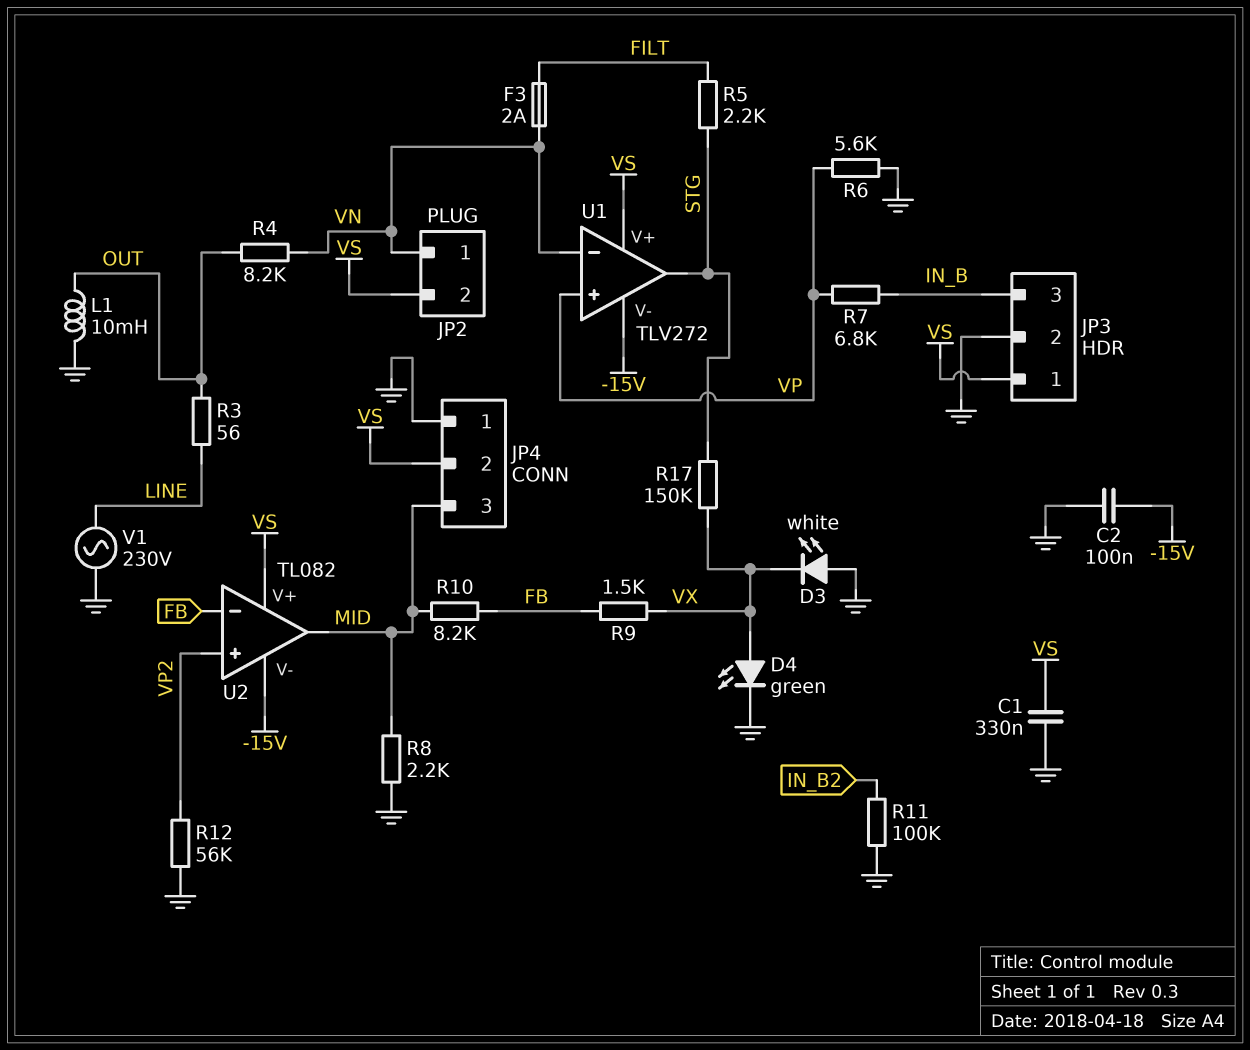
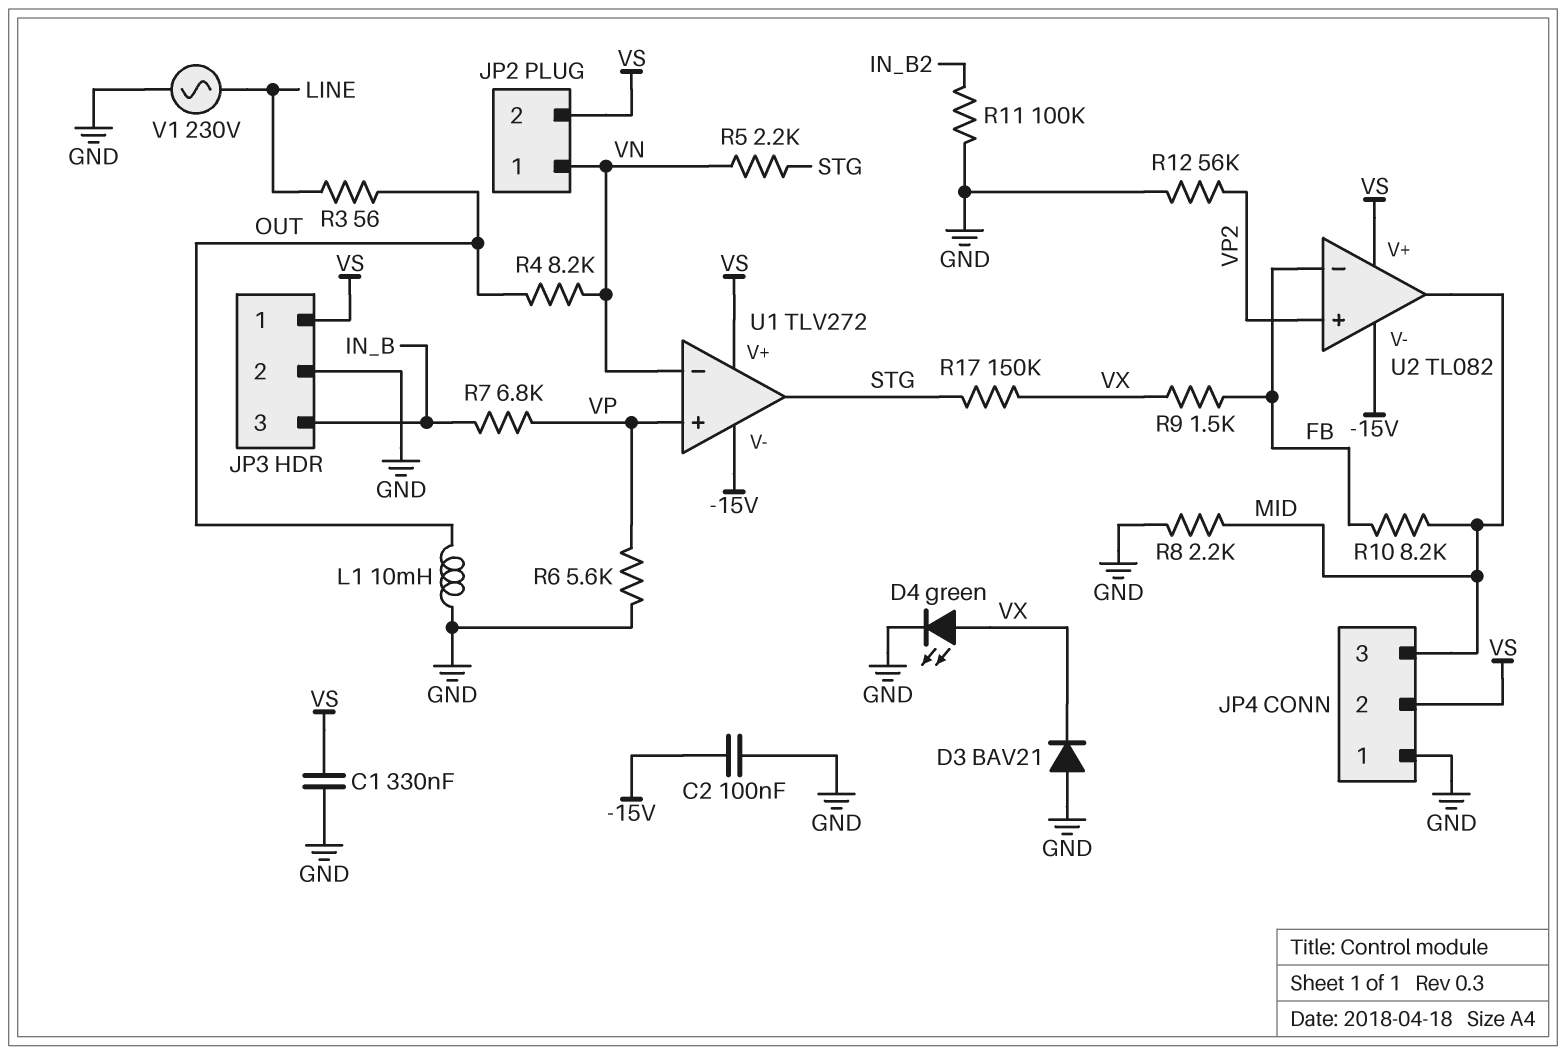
D3: LED white (A GND, K VX) -> diode BAV21 (A GND, K VX)
F3: 2A (FILT, VN) -> none
R5: 2.2k (FILT, STG) -> 2.2k (STG, VN)

